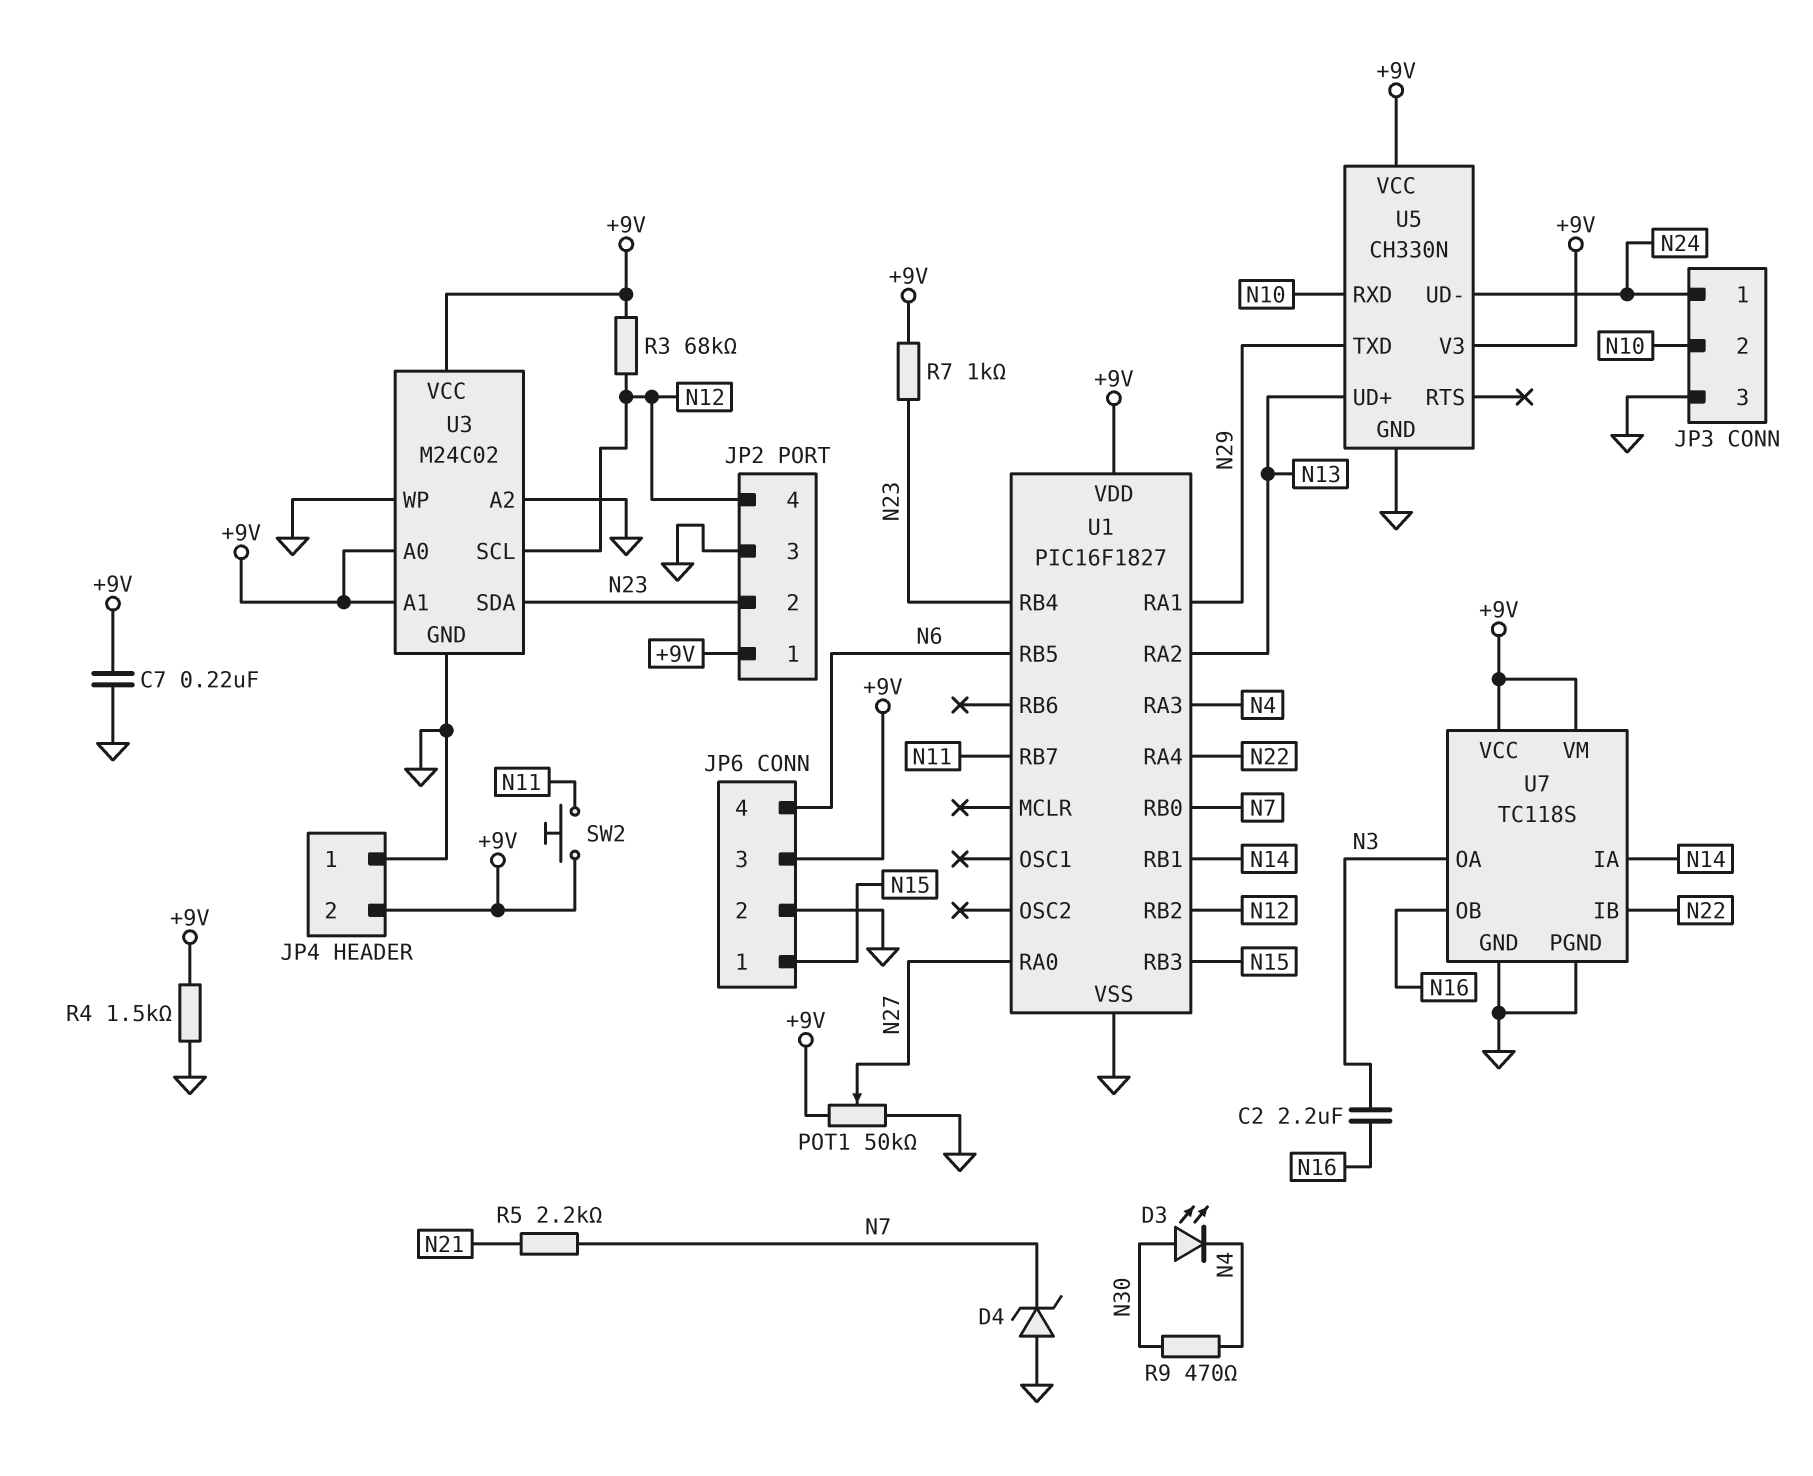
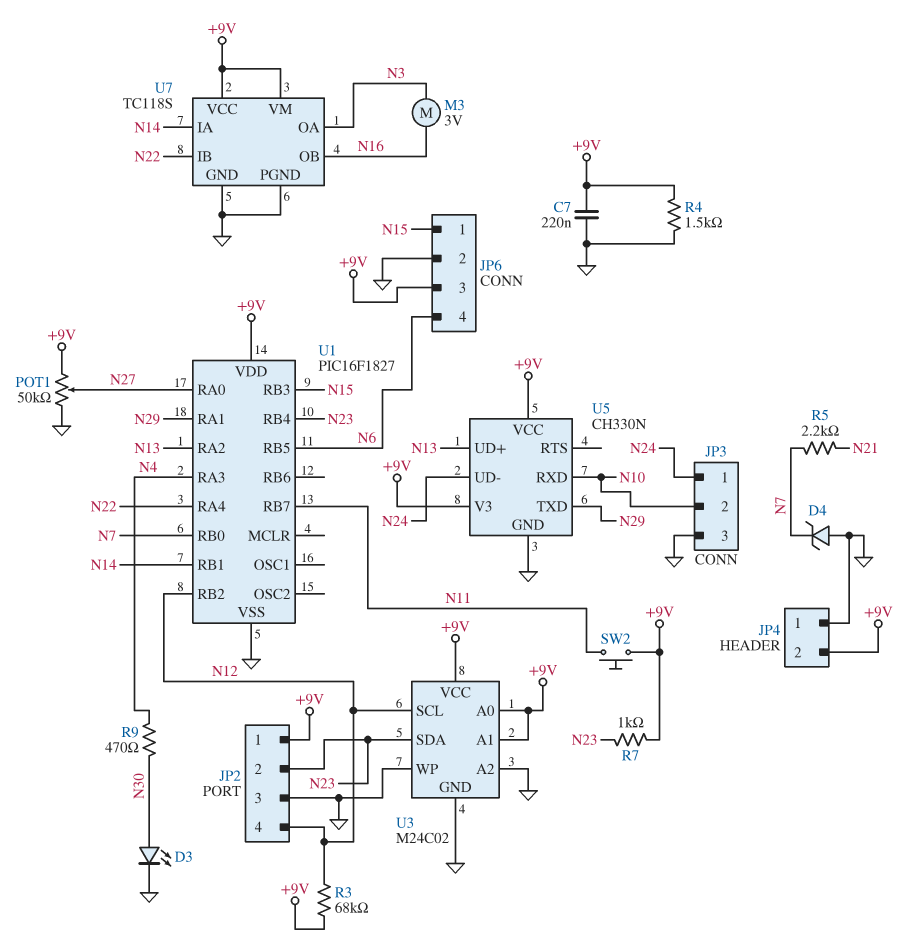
C2: 2.2uF (N3, N16) -> none
D3: LED (A N30, K N4) -> LED (A N30, K GND)
M3: none -> motor 3V (N3, N16)

